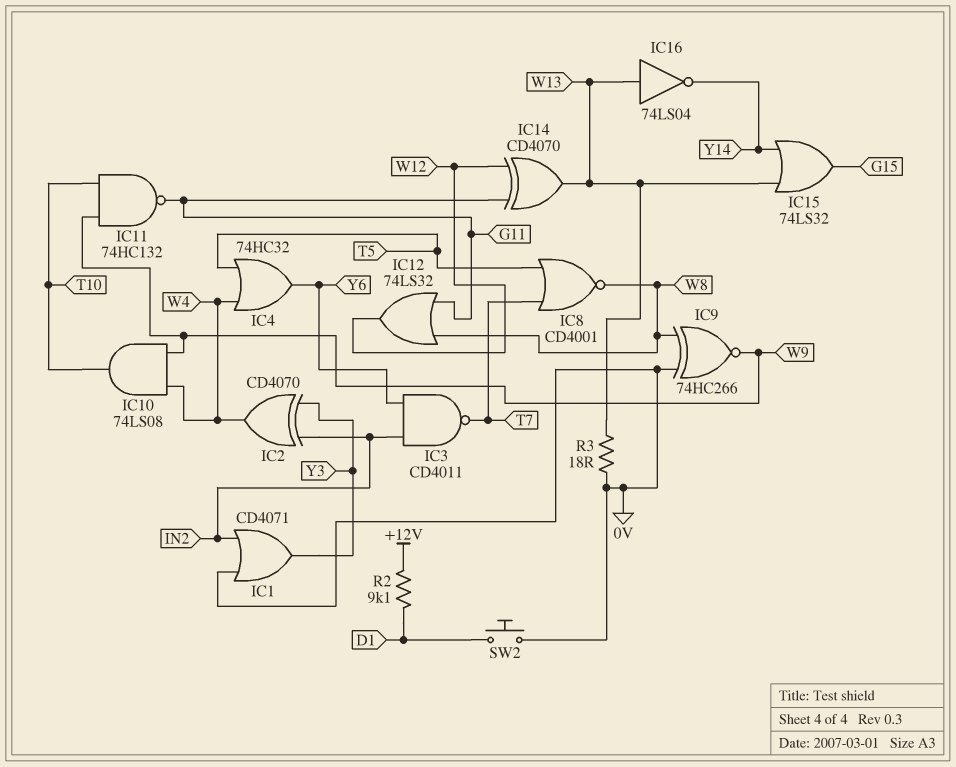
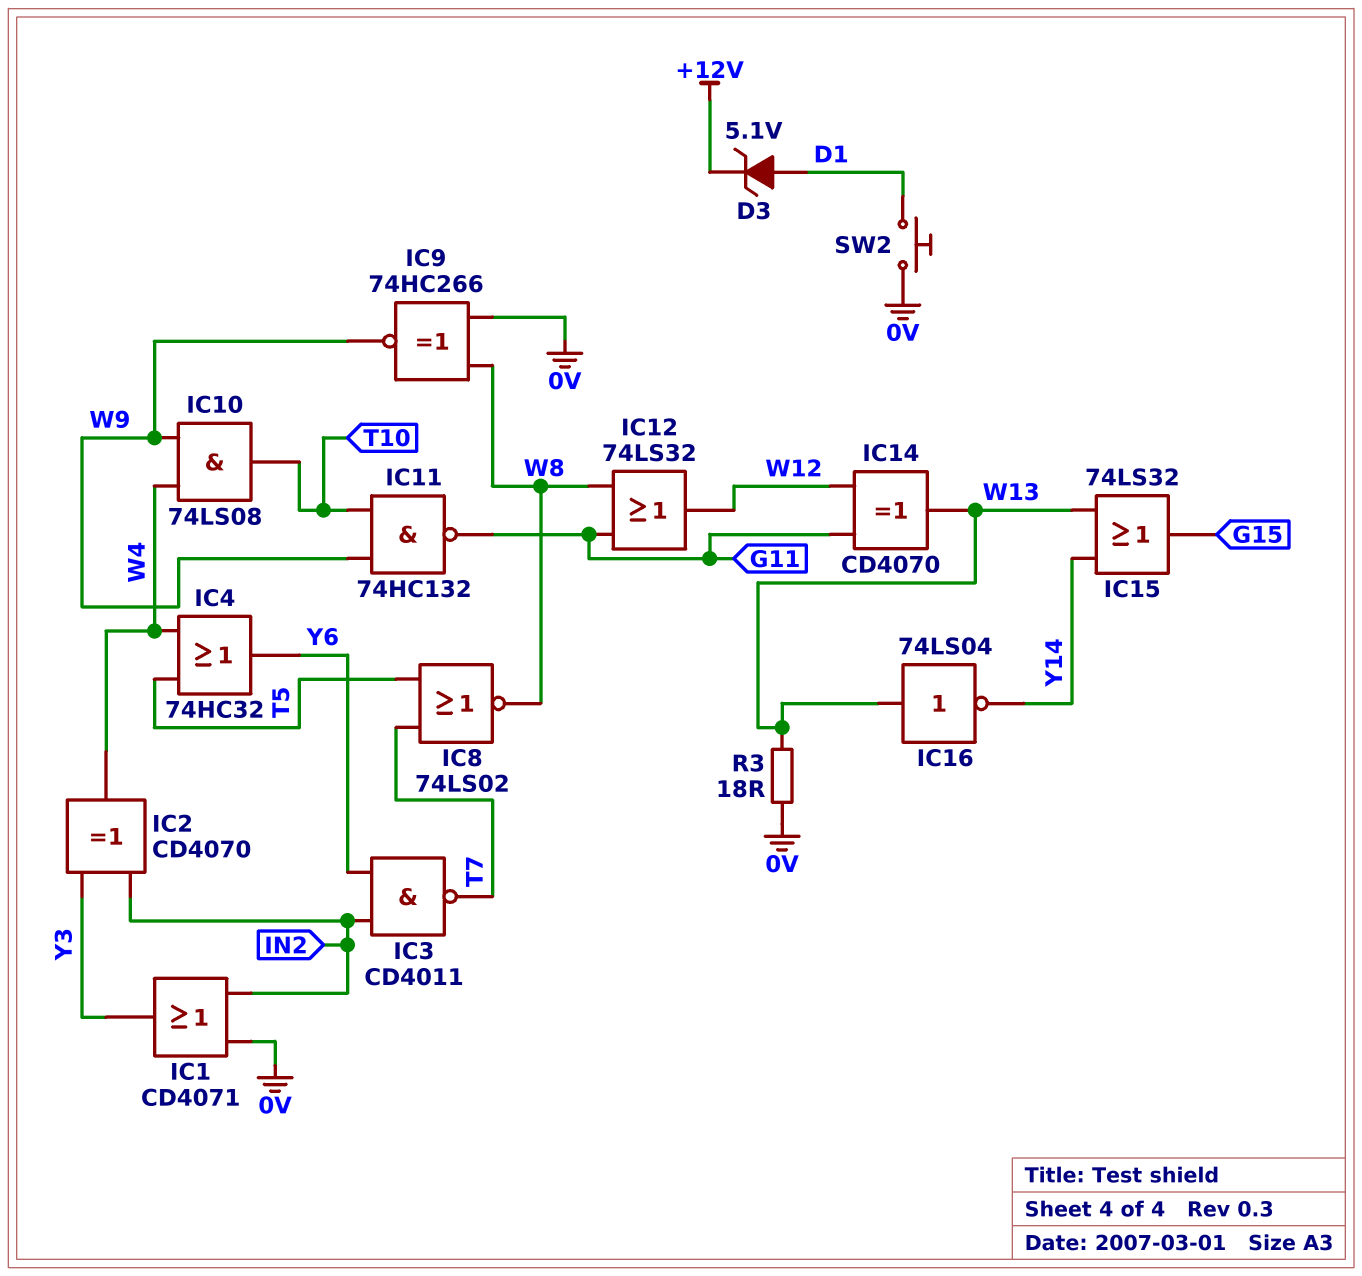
D3: none -> zener 5.1V (A D1, K +12V)
IC8: NOR CD4001 (in T5, in T7, out W8) -> NOR 74LS02 (in T5, in T7, out W8)
R2: 9.1k (+12V, D1) -> none

